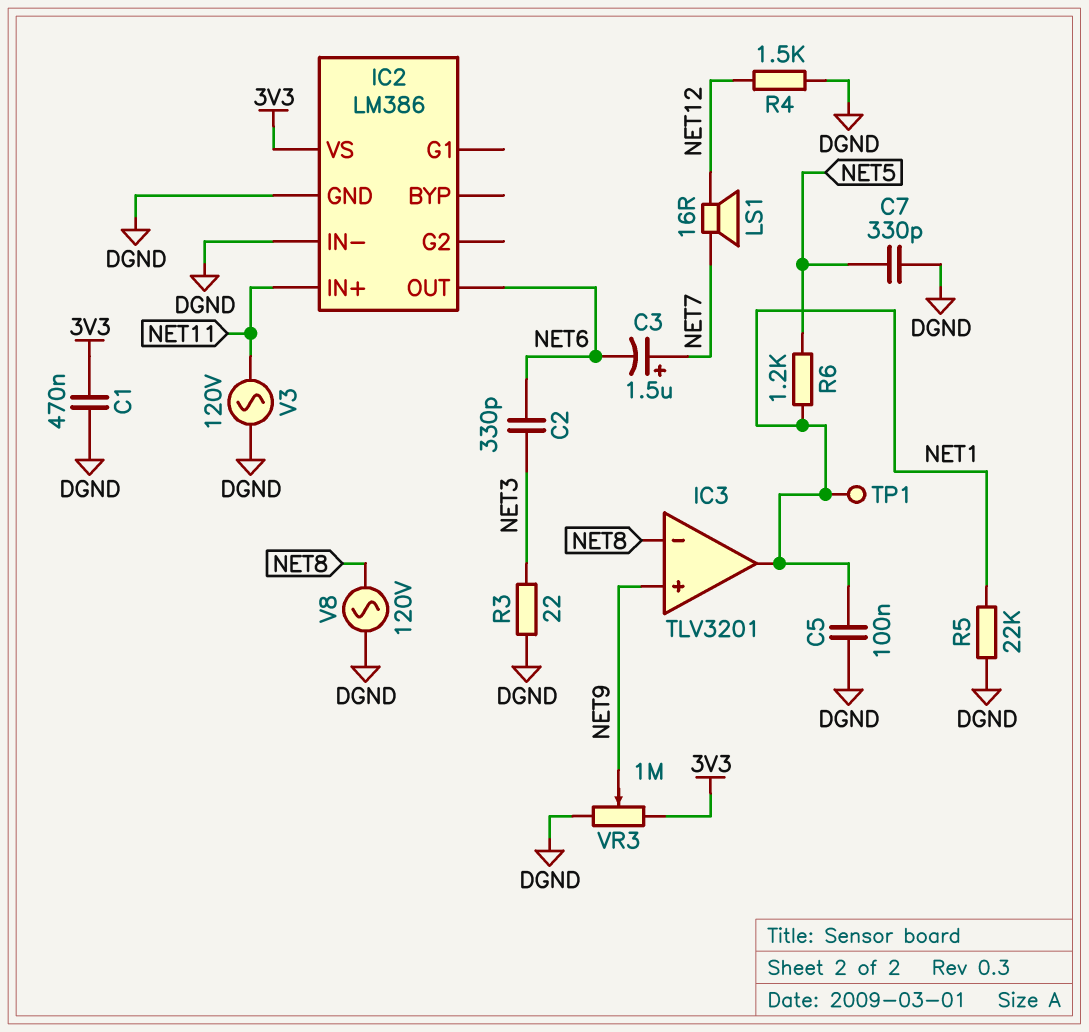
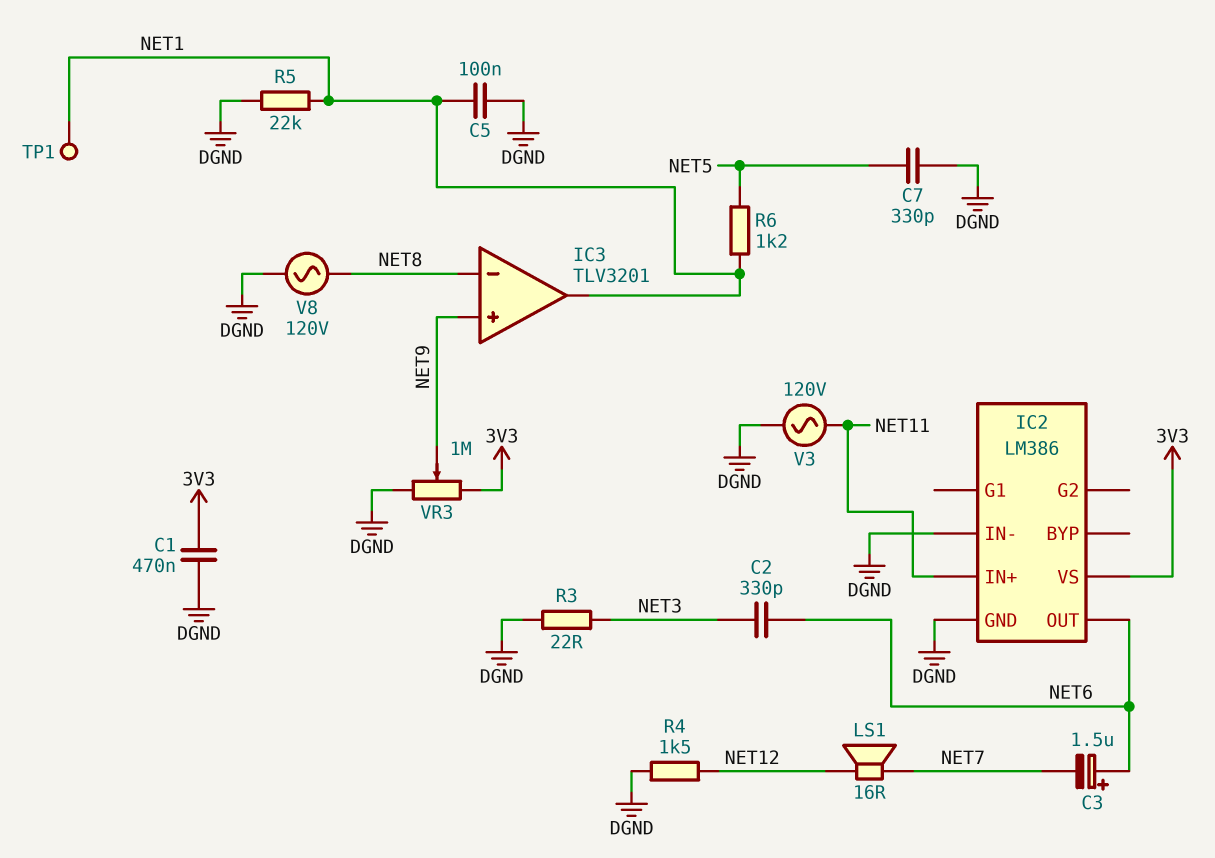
C3: 1.5uF (plus NET7, minus NET6) -> 1.5uF (plus NET6, minus NET7)

